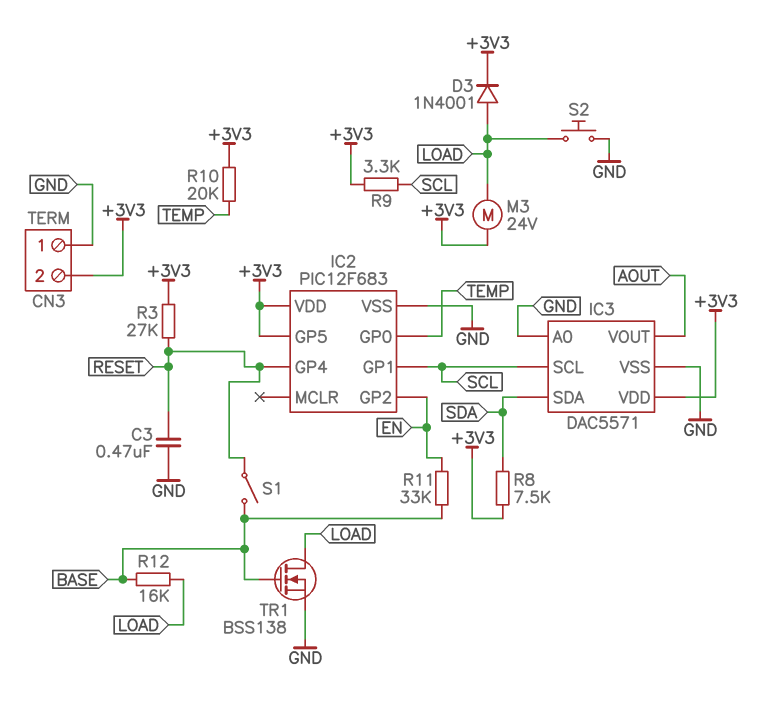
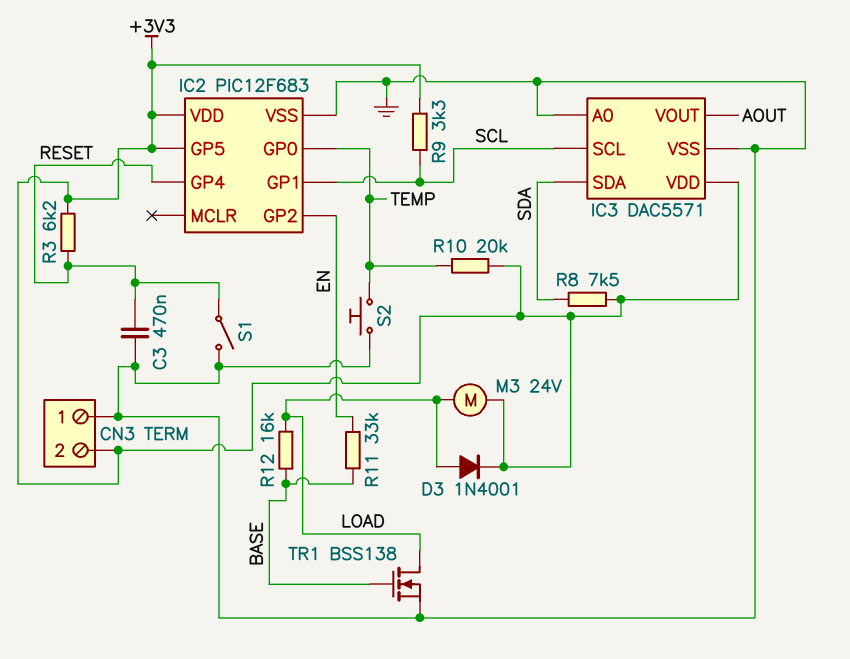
R3: 27k (+3V3, RESET) -> 6.2k (+3V3, RESET)
S1: switch (BASE, RESET) -> switch (GND, RESET)
S2: button (GND, LOAD) -> button (GND, TEMP)

